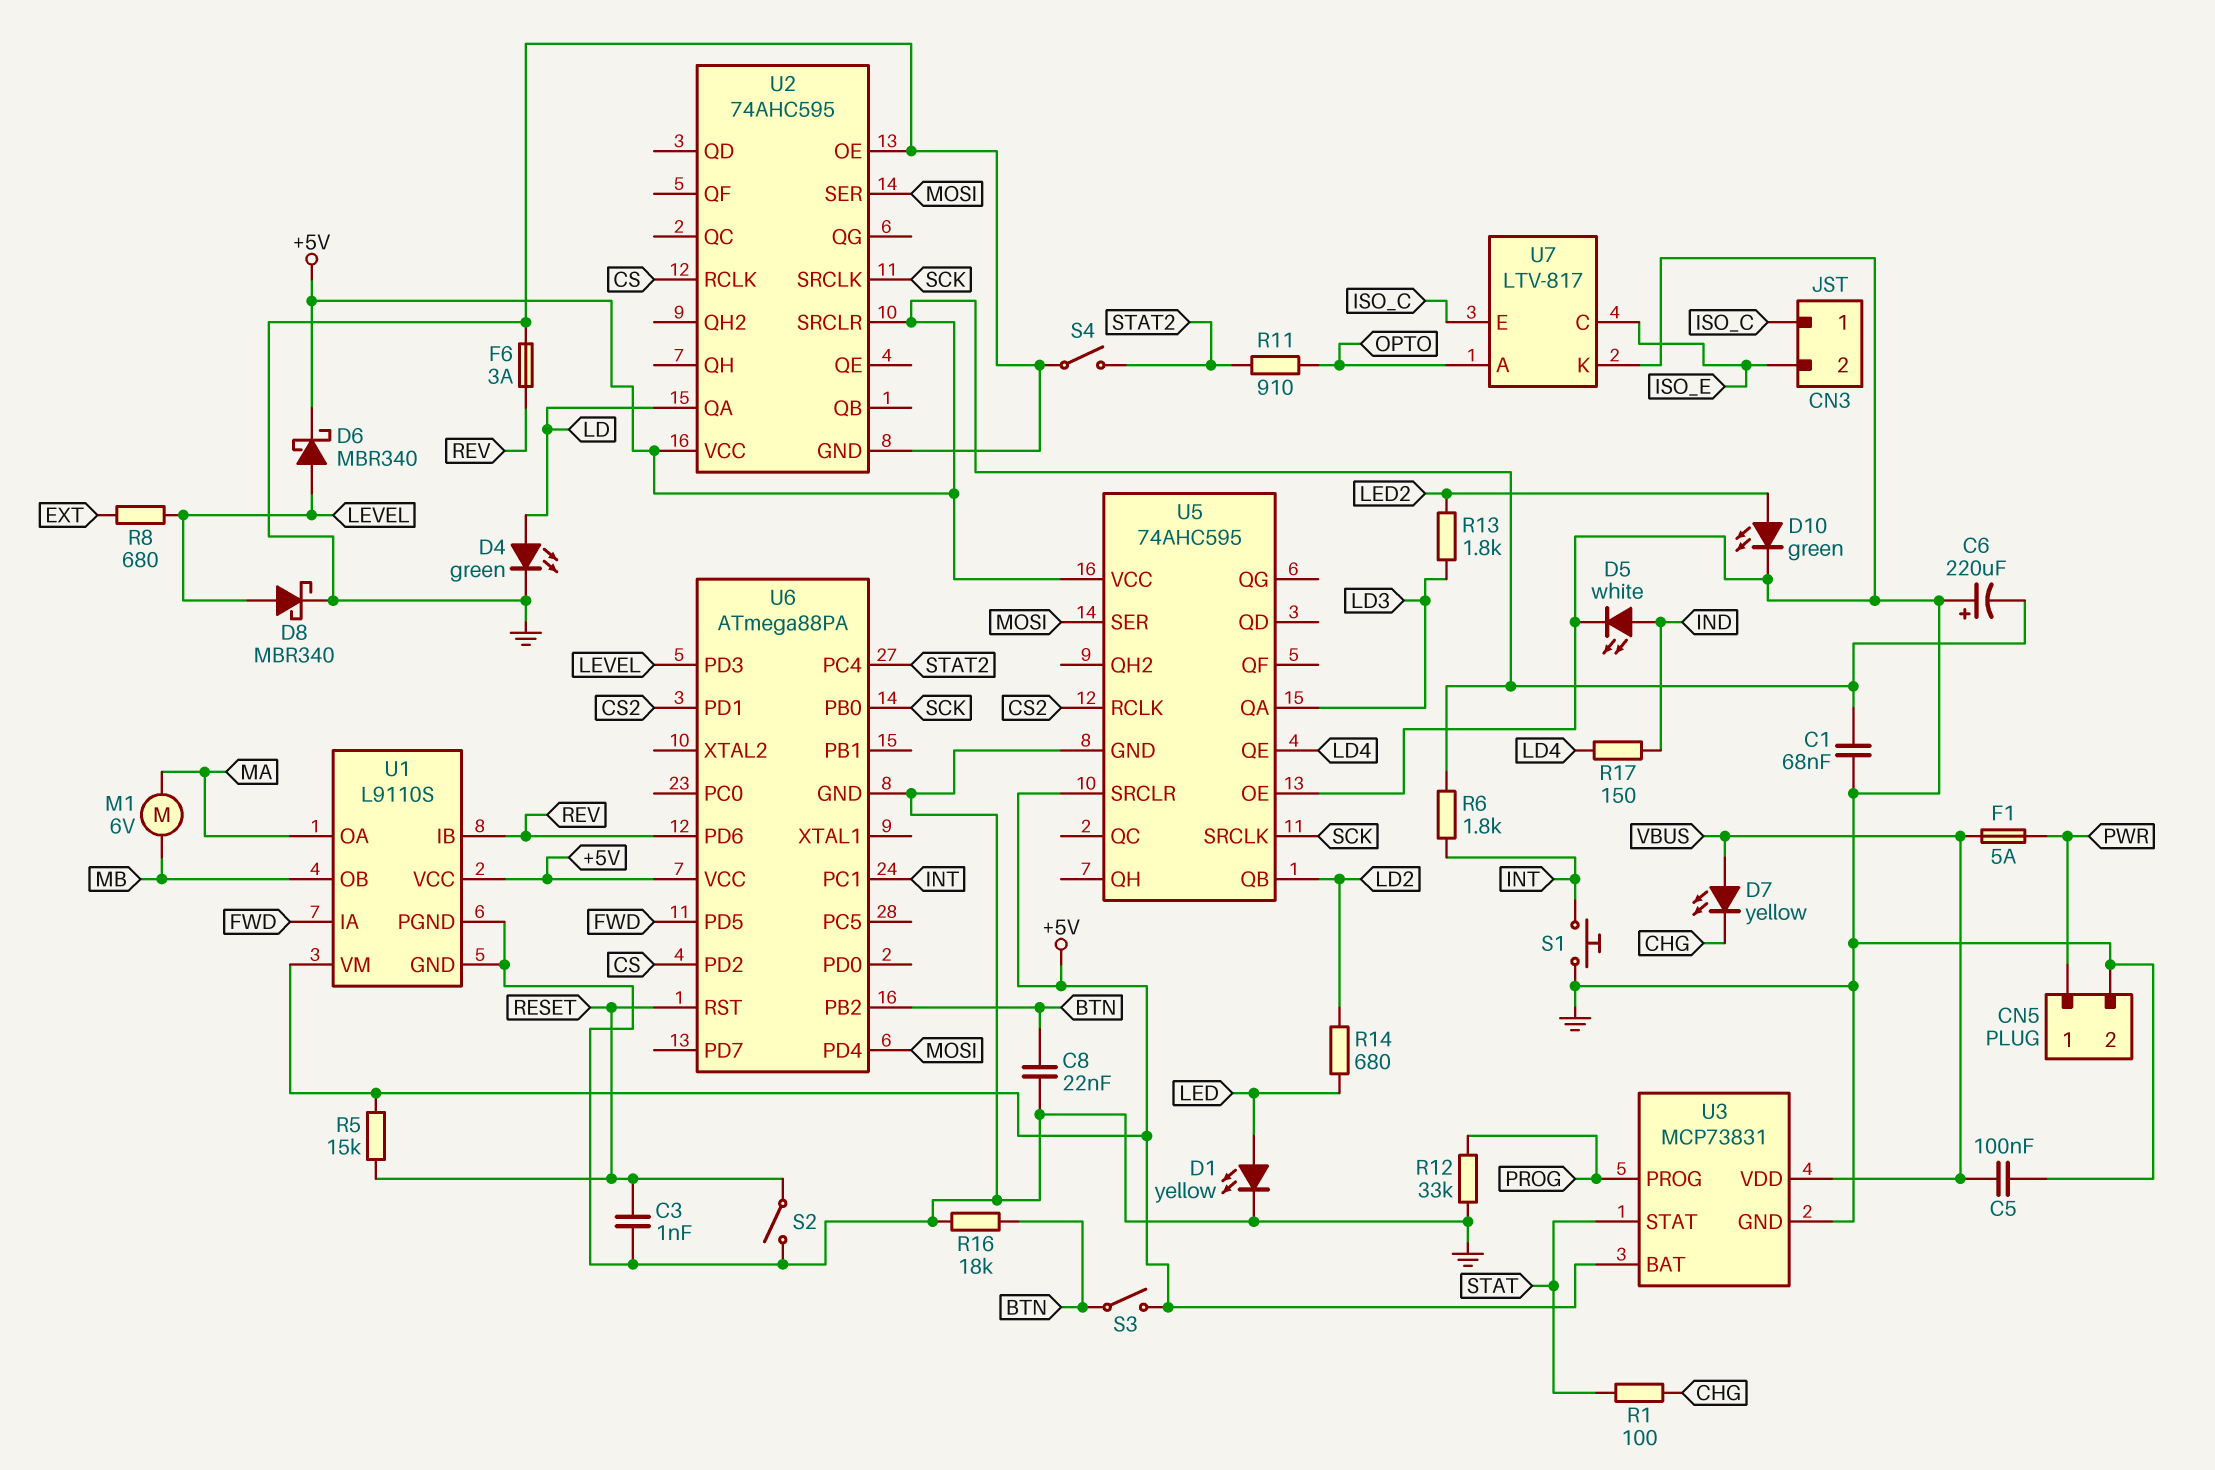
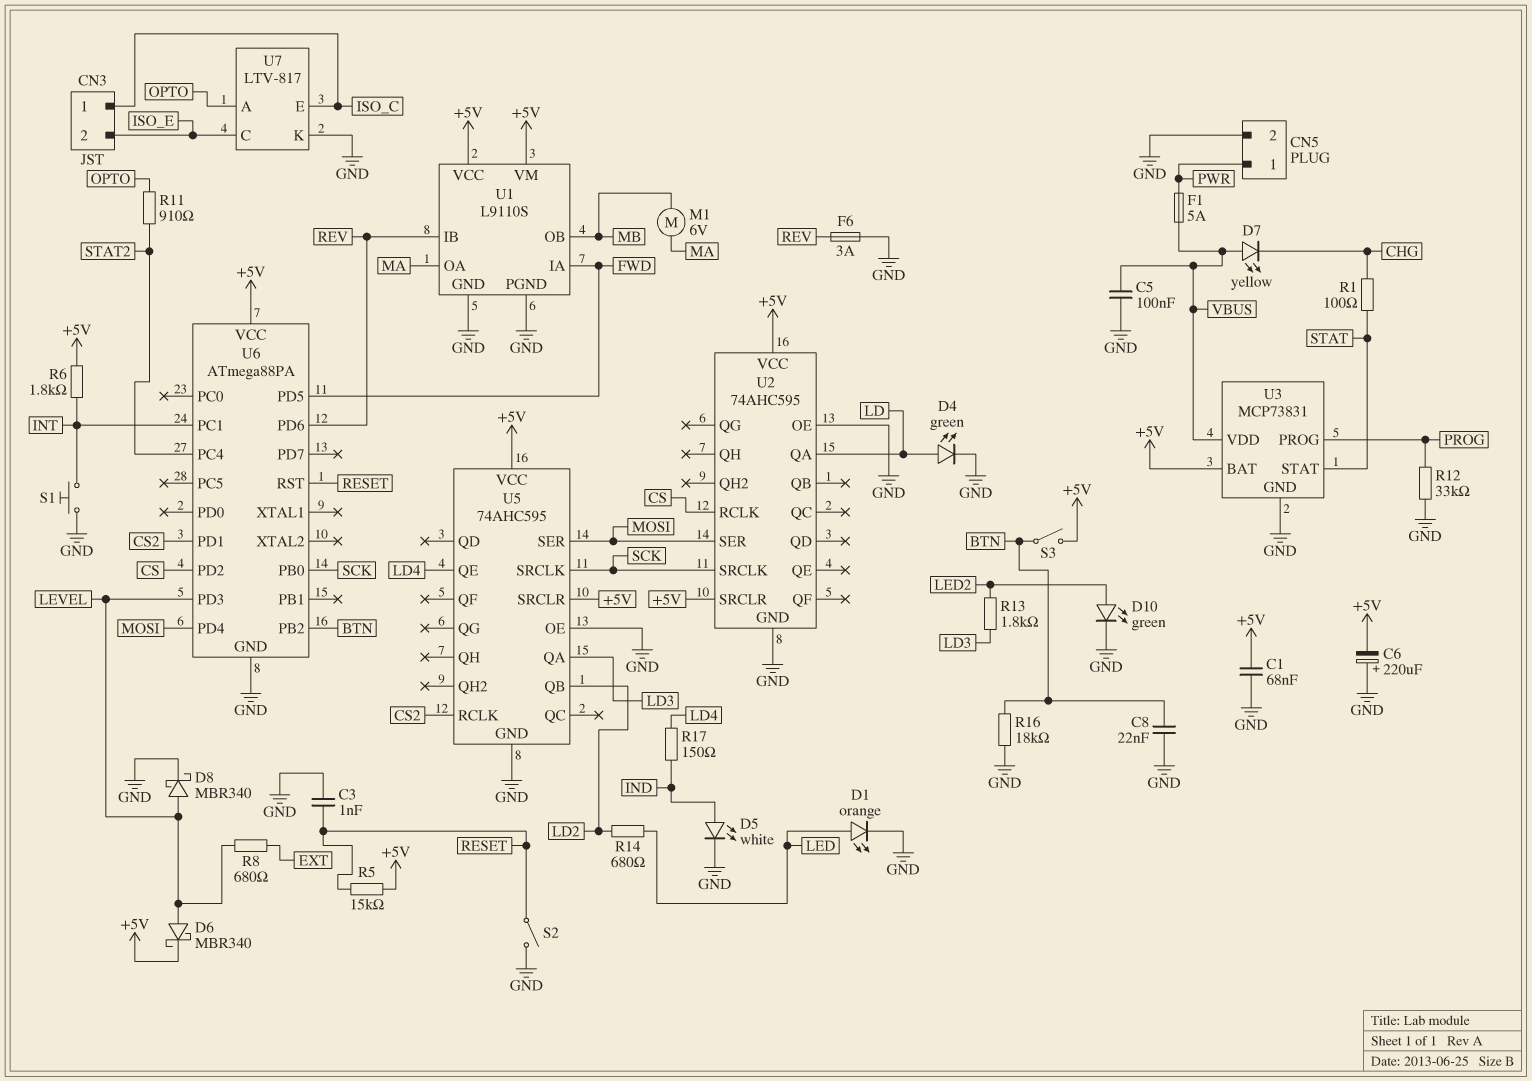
D1: LED yellow (A LED, K GND) -> LED orange (A LED, K GND)
S4: switch (GND, STAT2) -> none

